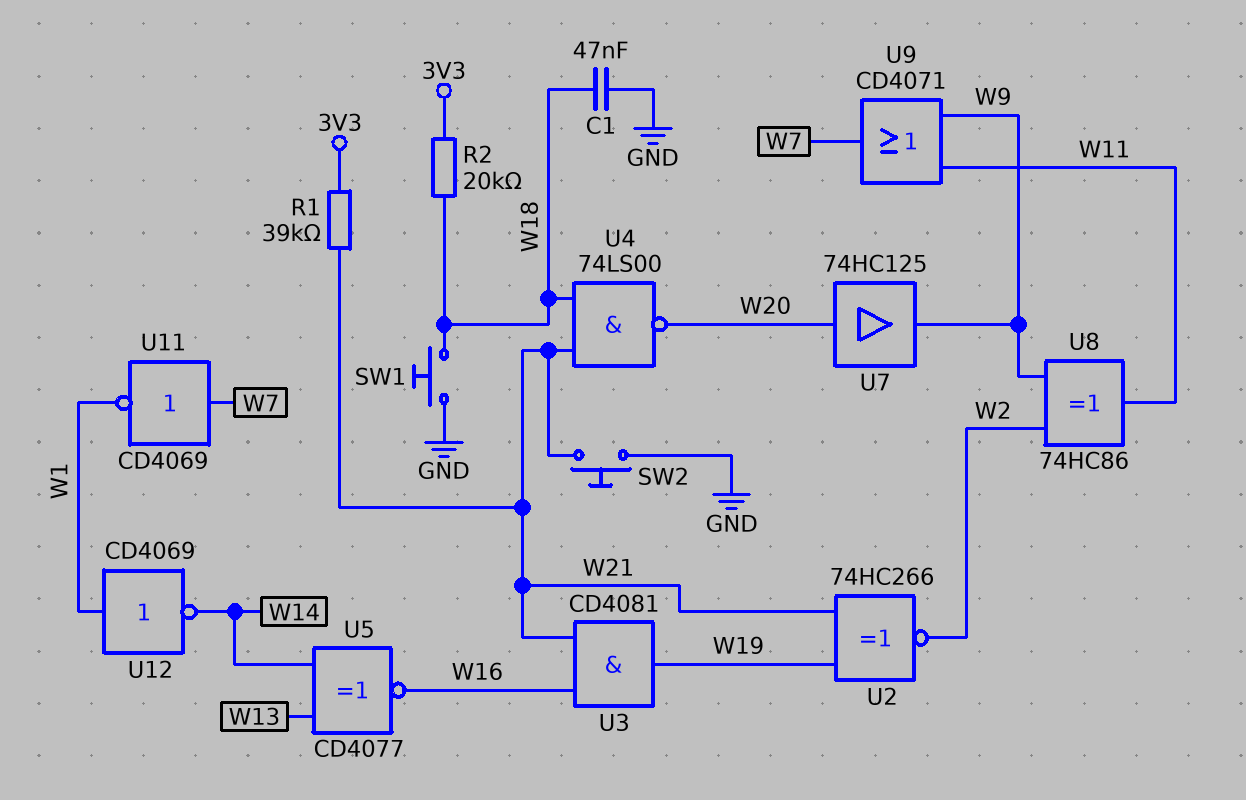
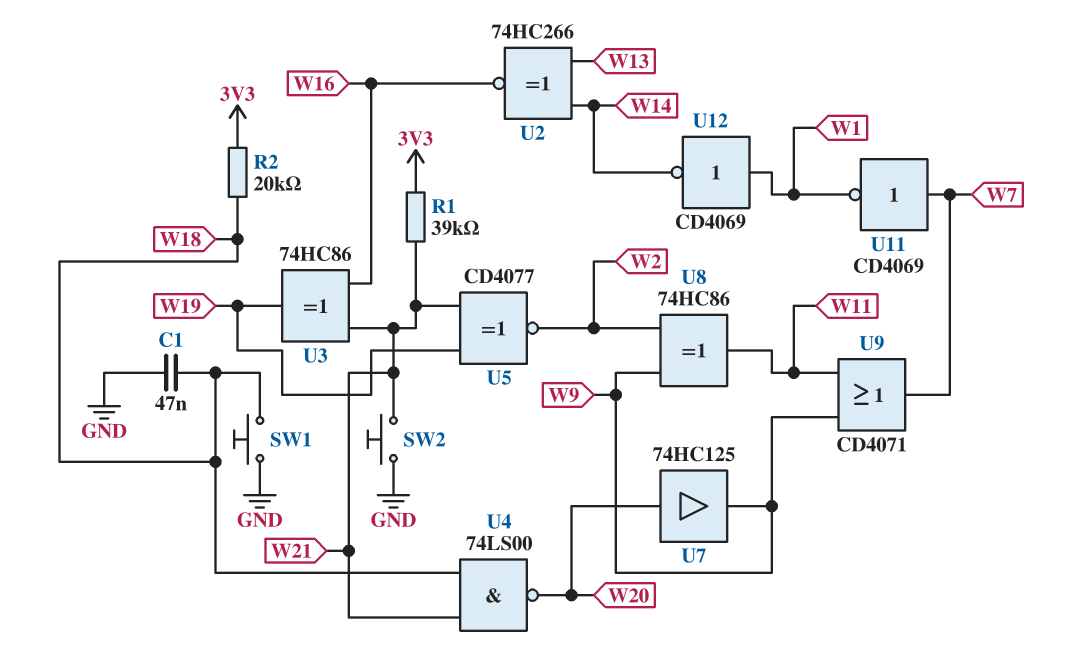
U2: XNOR 74HC266 (in W19, in W21, out W2) -> XNOR 74HC266 (in W13, in W14, out W16)
U3: AND CD4081 (in W16, in W21, out W19) -> XOR 74HC86 (in W16, in W21, out W19)
U5: XNOR CD4077 (in W13, in W14, out W16) -> XNOR CD4077 (in W19, in W21, out W2)

